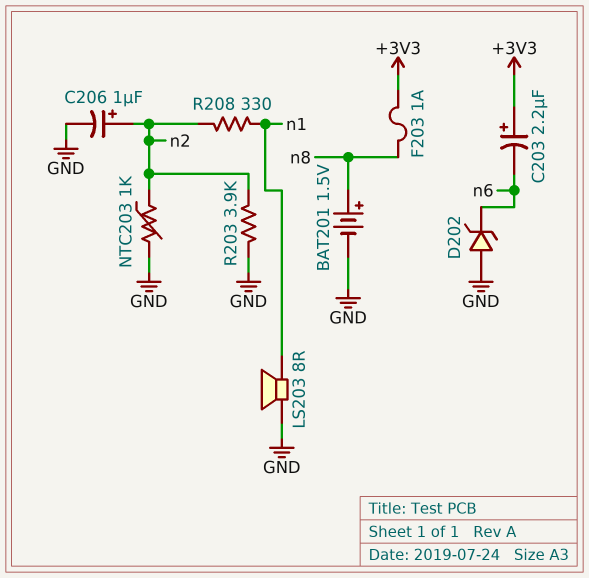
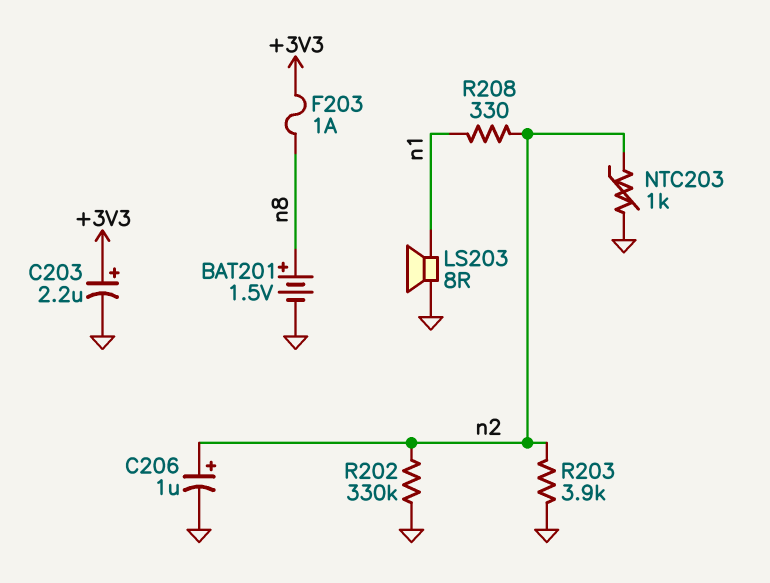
C203: 2.2uF (plus +3V3, minus n6) -> 2.2uF (plus +3V3, minus GND)
D202: zener (A GND, K n6) -> none
R202: none -> 330k (GND, n2)

